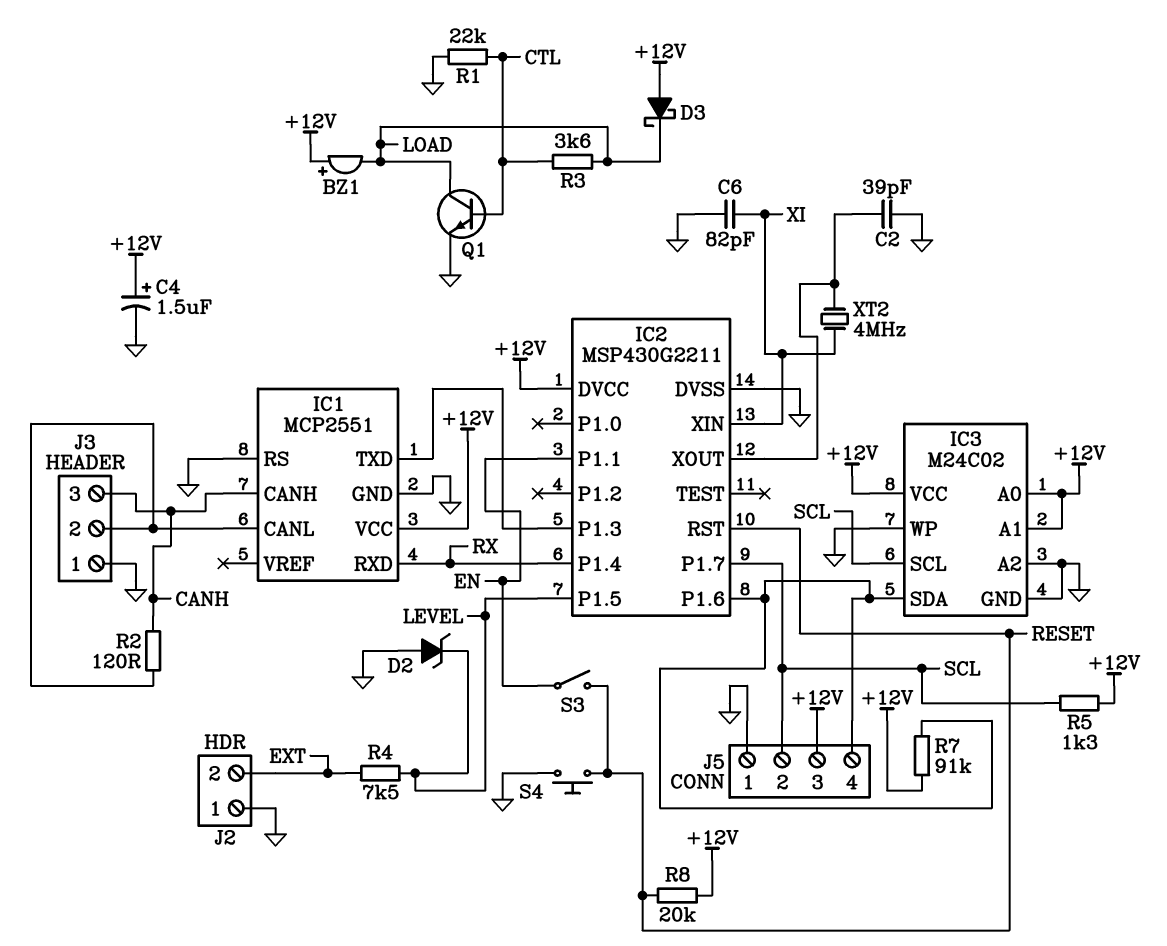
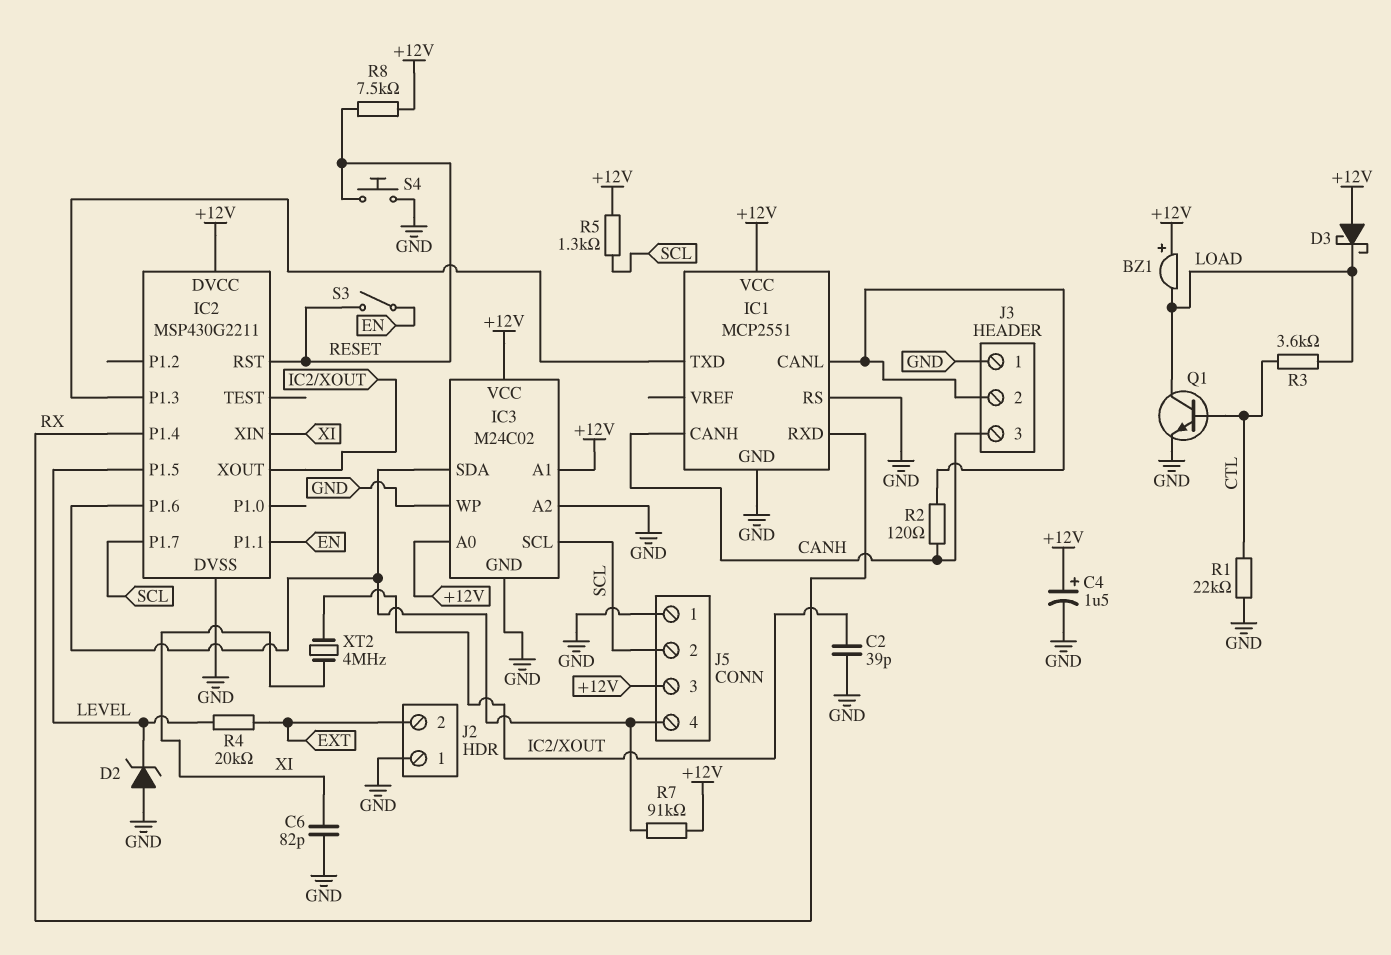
R4: 7.5k (EXT, LEVEL) -> 20k (EXT, LEVEL)
R8: 20k (+12V, RESET) -> 7.5k (+12V, RESET)

